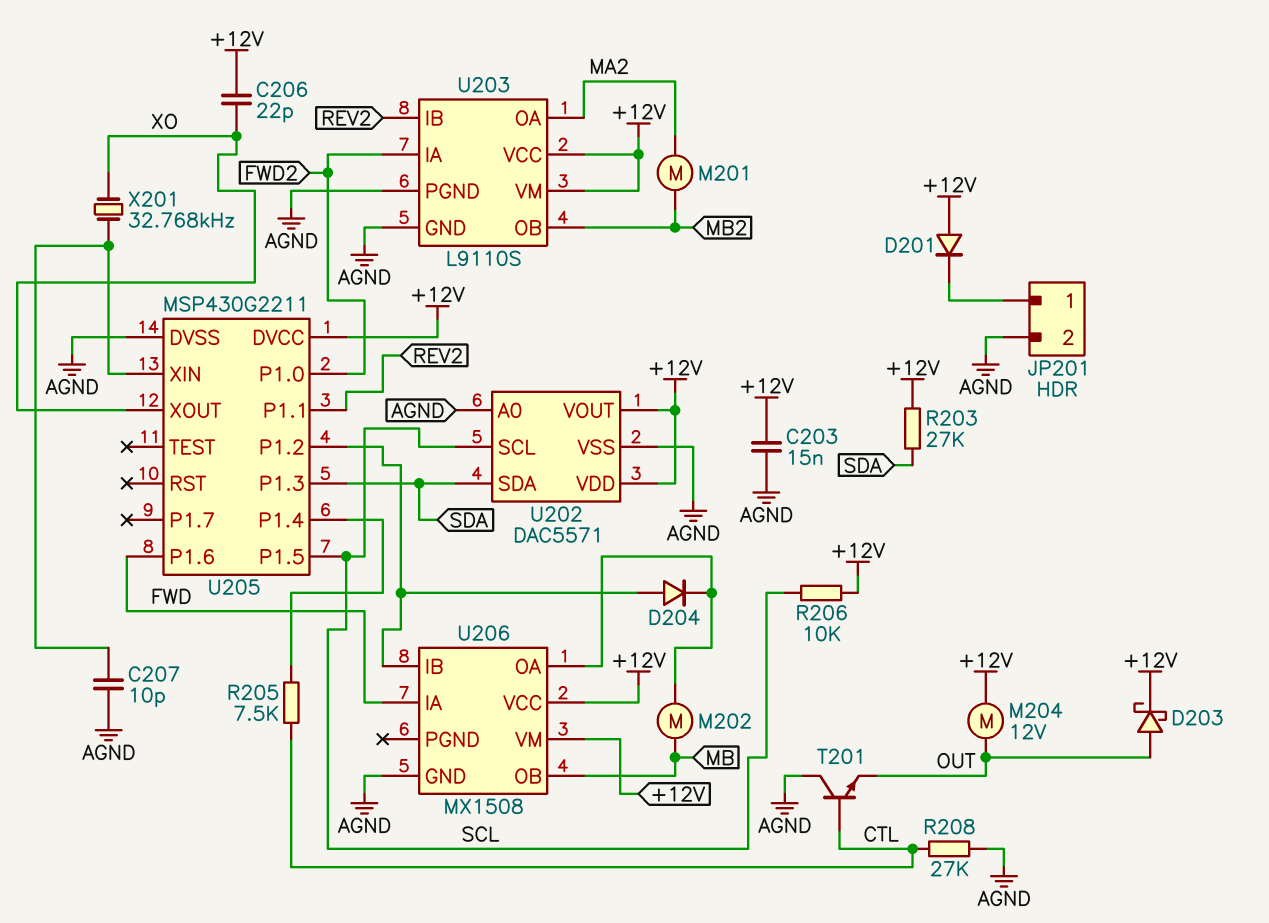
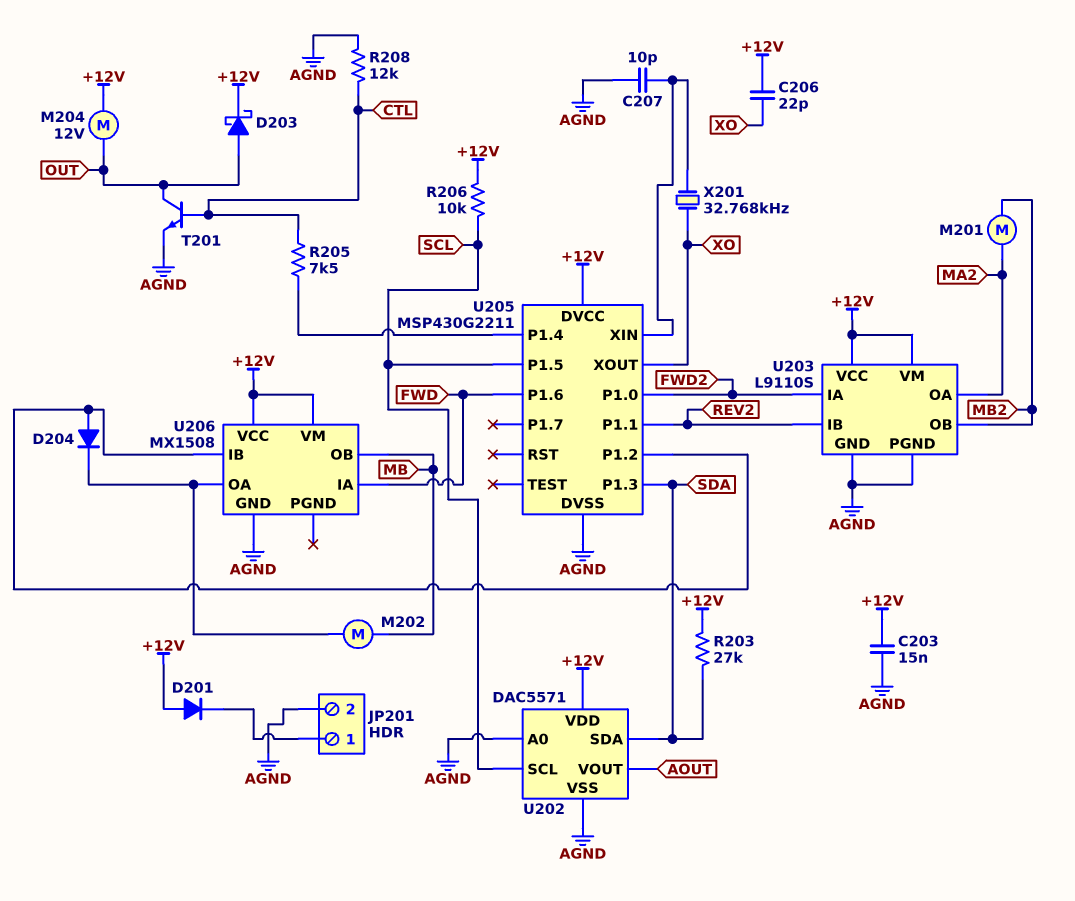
R208: 27k (AGND, CTL) -> 12k (AGND, CTL)
T201: NPN (B CTL, C AGND, E OUT) -> NPN (B CTL, C OUT, E AGND)
U202 pin VOUT: +12V -> AOUT

